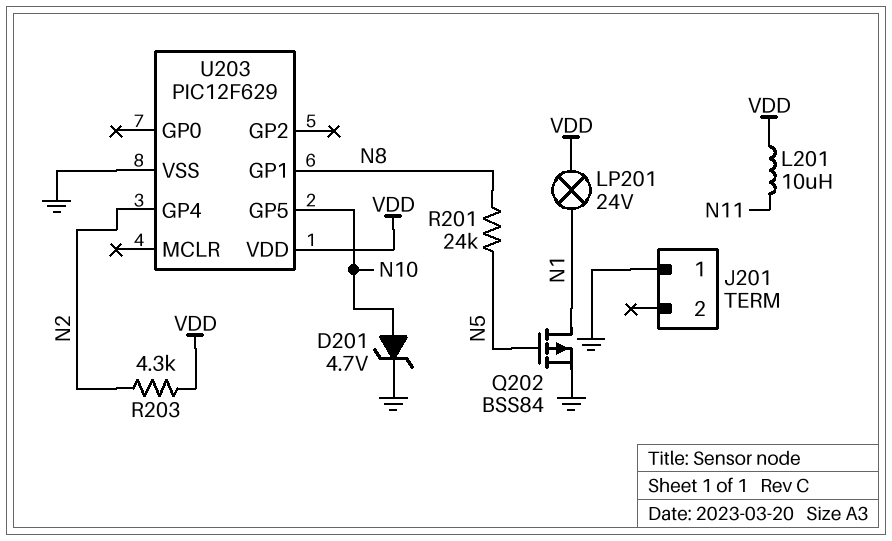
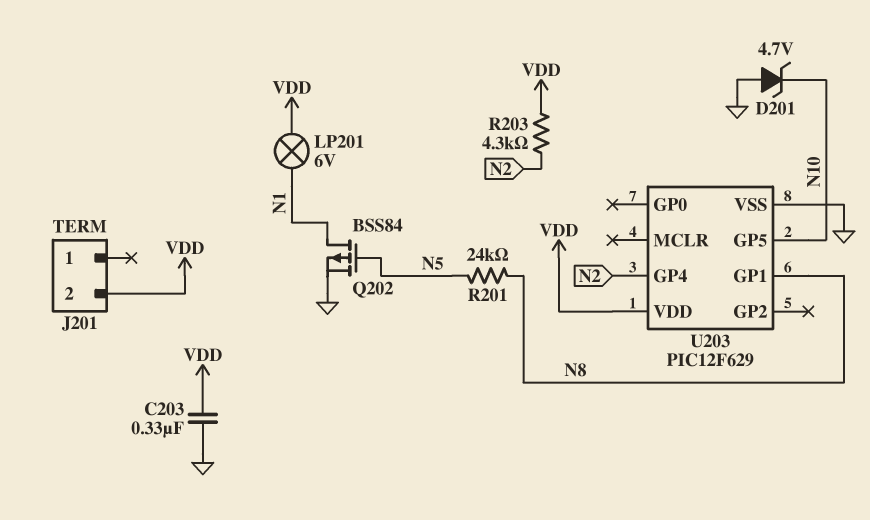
C203: none -> 330nF (GND, VDD)
D201: zener 4.7V (A N10, K GND) -> zener 4.7V (A GND, K N10)
J201 pin 1: GND -> none
J201 pin 2: none -> VDD
L201: 10uH (N11, VDD) -> none
LP201: lamp 24V (N1, VDD) -> lamp 6V (N1, VDD)

